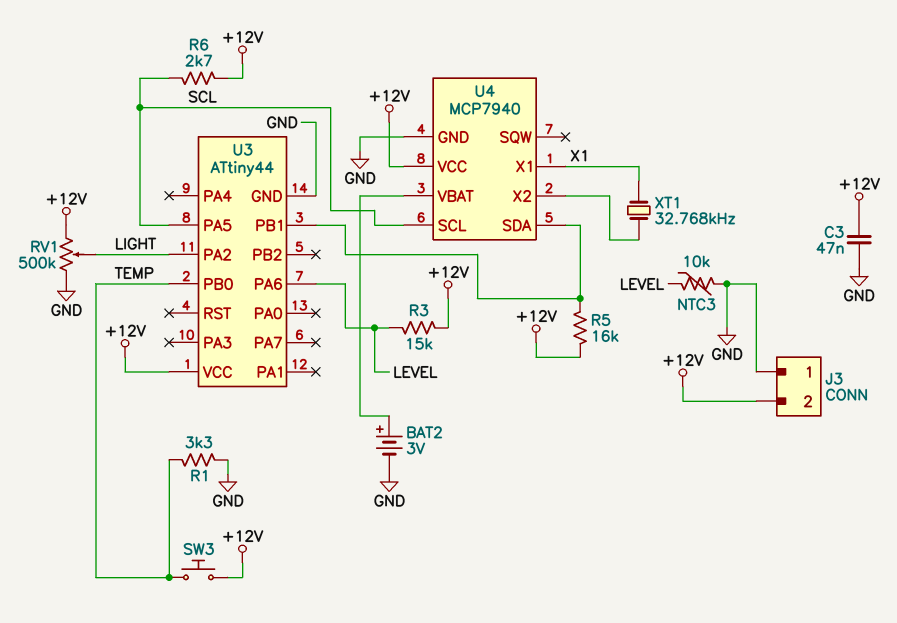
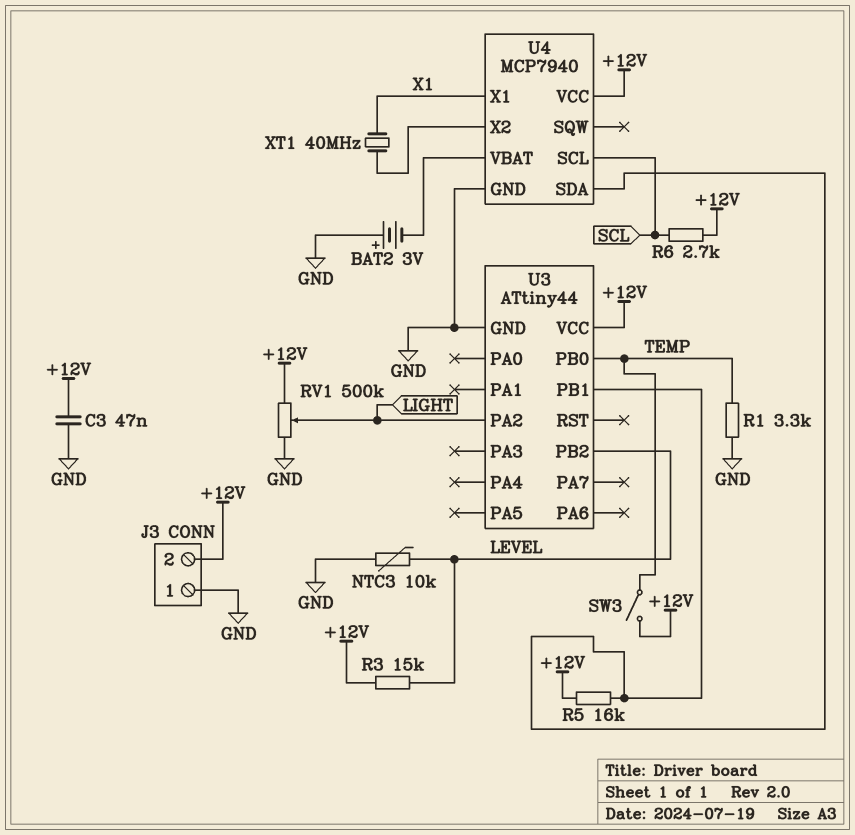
BAT2: 3V (plus U4/VBAT, minus GND) -> 3V (plus GND, minus U4/VBAT)
SW3: button (+12V, TEMP) -> switch (+12V, TEMP)
U3 pin PA5: SCL -> none
U3 pin PA6: LEVEL -> none
U3 pin PB2: none -> LEVEL
XT1: 32.768kHz (U4/X2, X1) -> 40MHz (U4/X2, X1)

